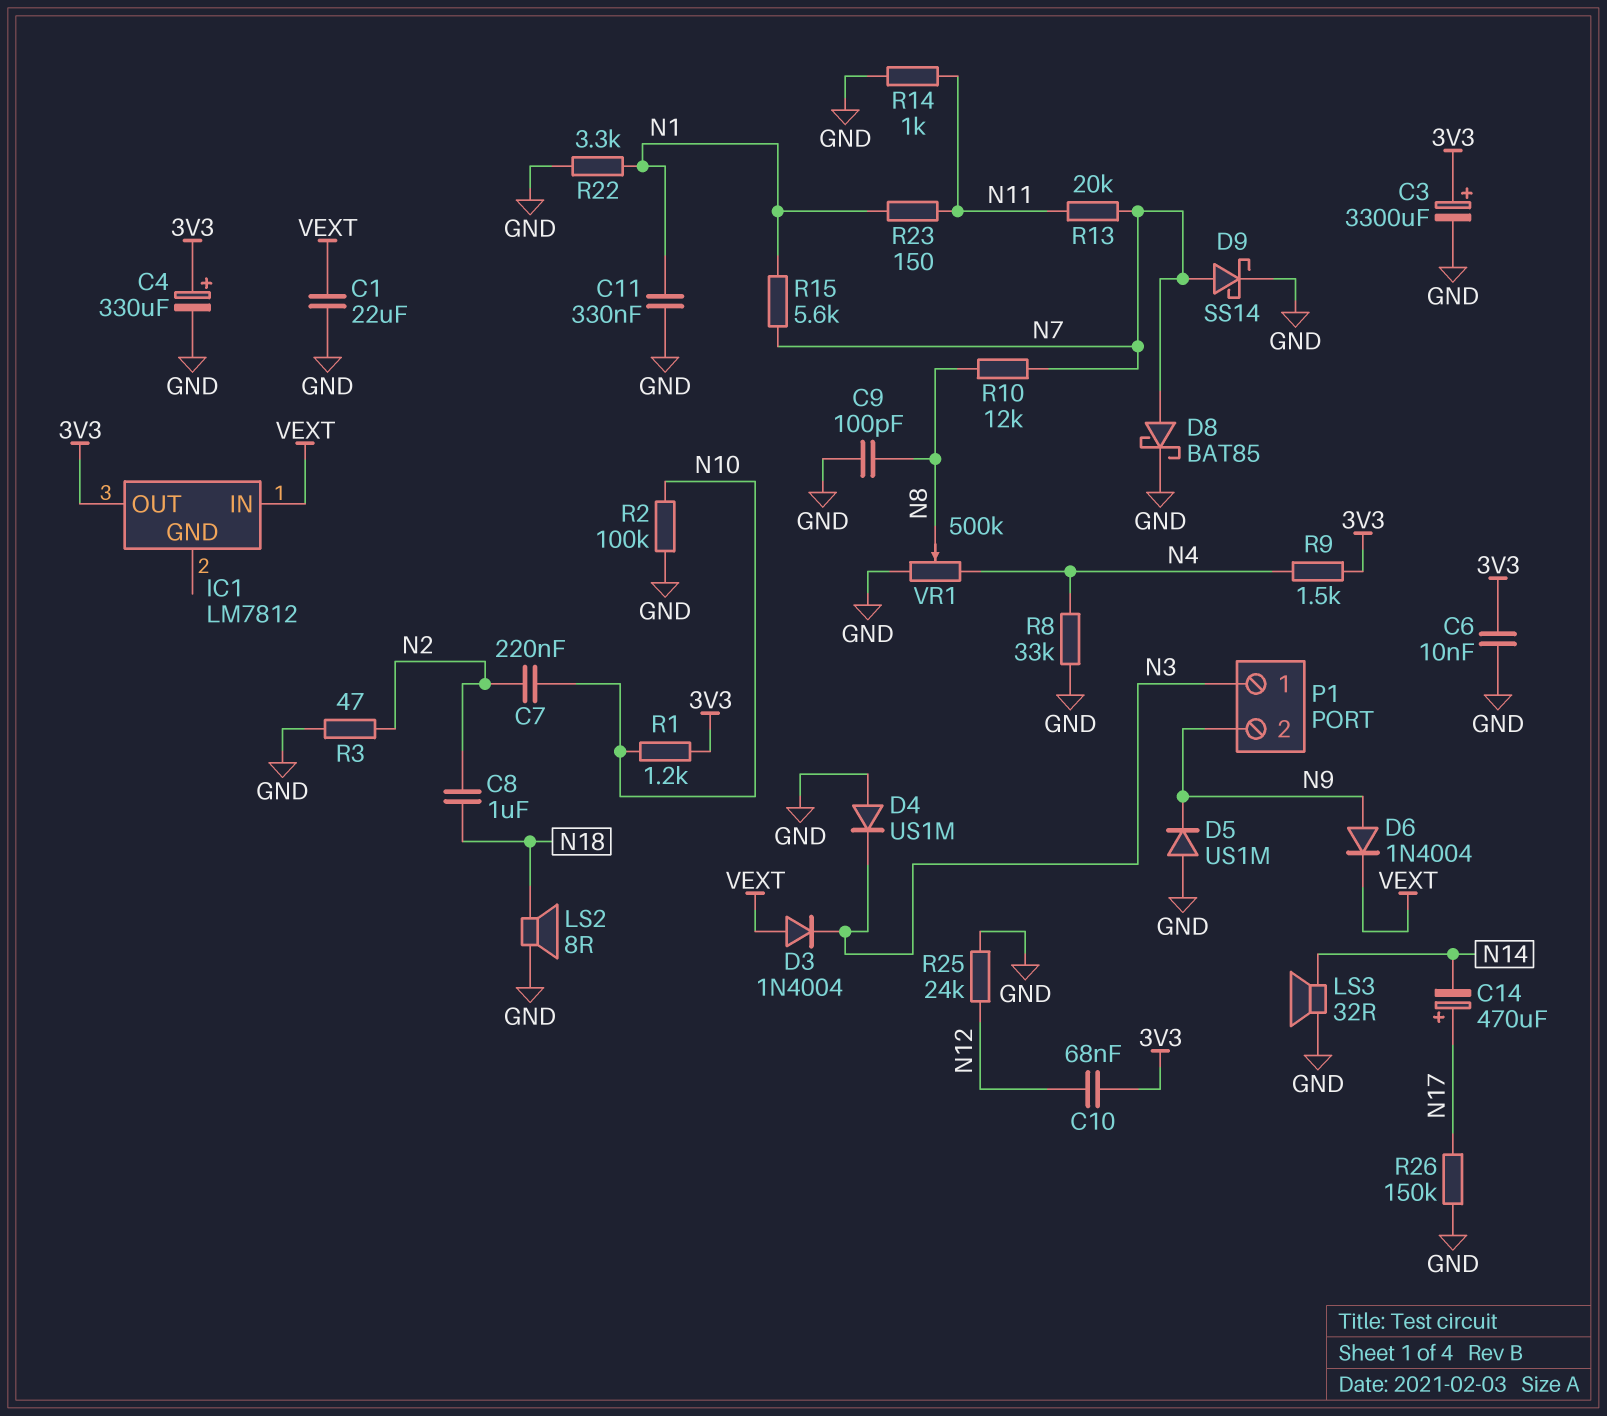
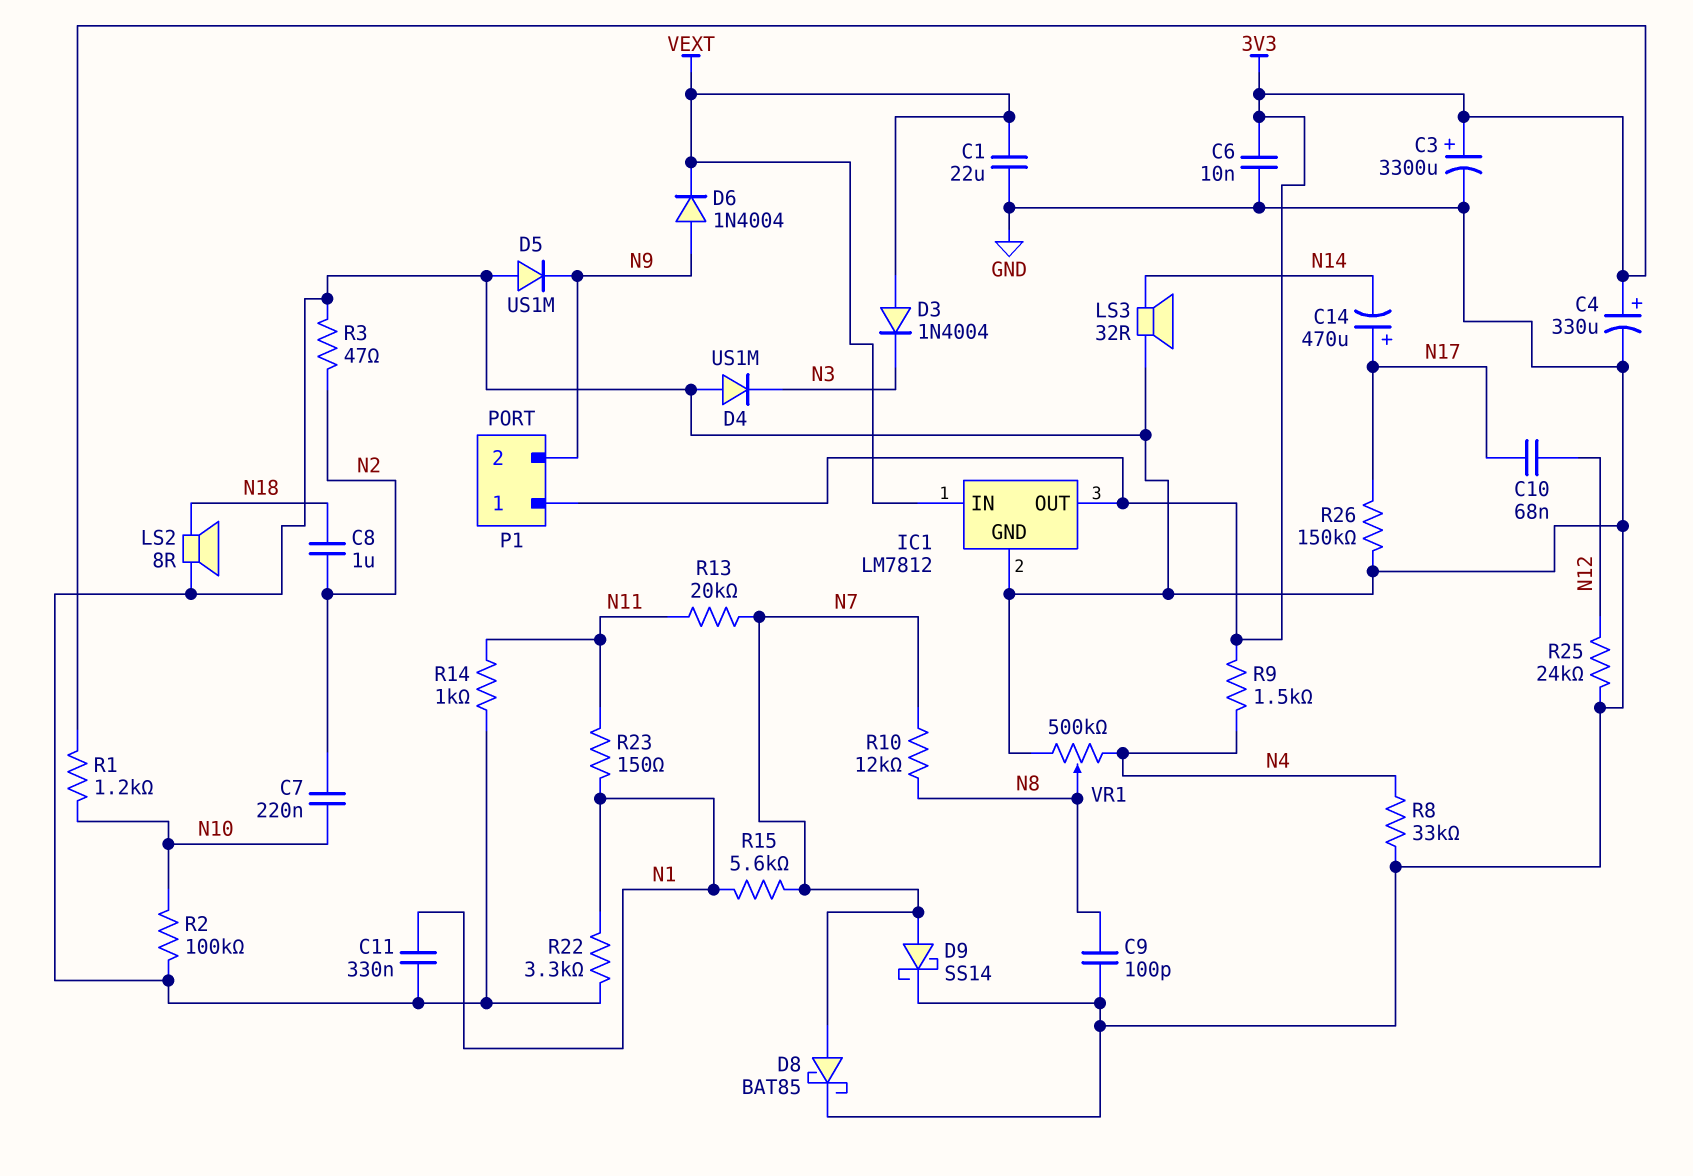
C10: 68nF (3V3, N12) -> 68nF (N12, N17)
IC1 pin GND: none -> GND
P1 pin 1: N3 -> 3V3

